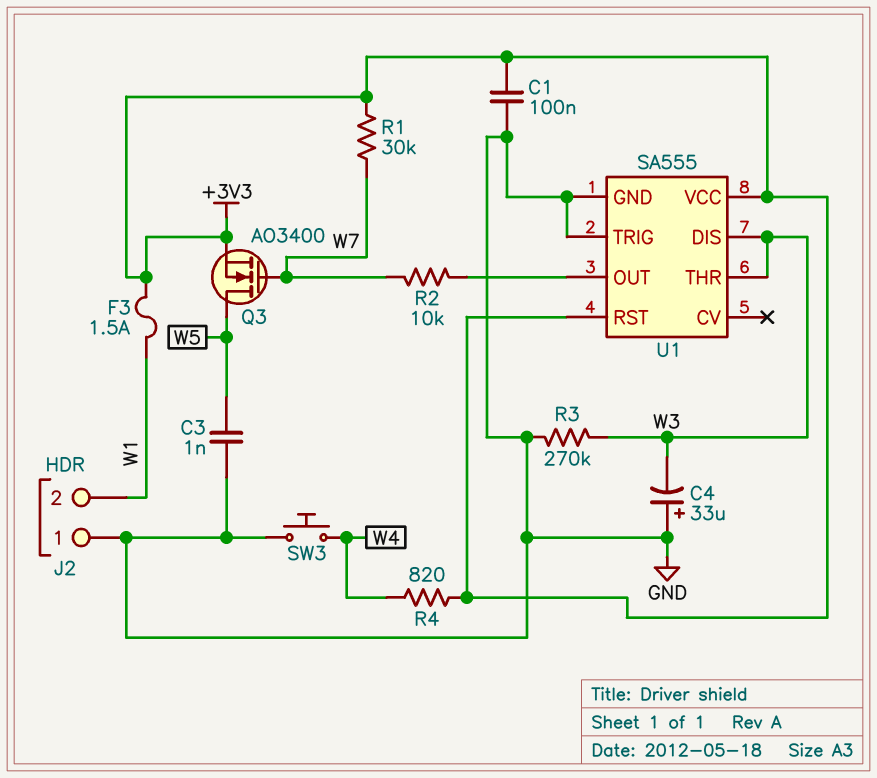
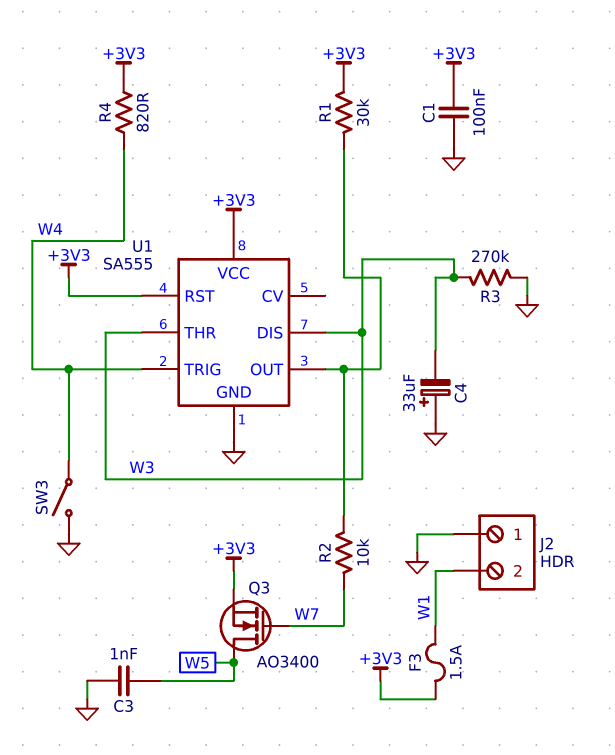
R1: 30k (+3V3, W7) -> 30k (+3V3, U1/OUT)
SW3: button (GND, W4) -> switch (GND, W4)
U1 pin TRIG: GND -> W4

